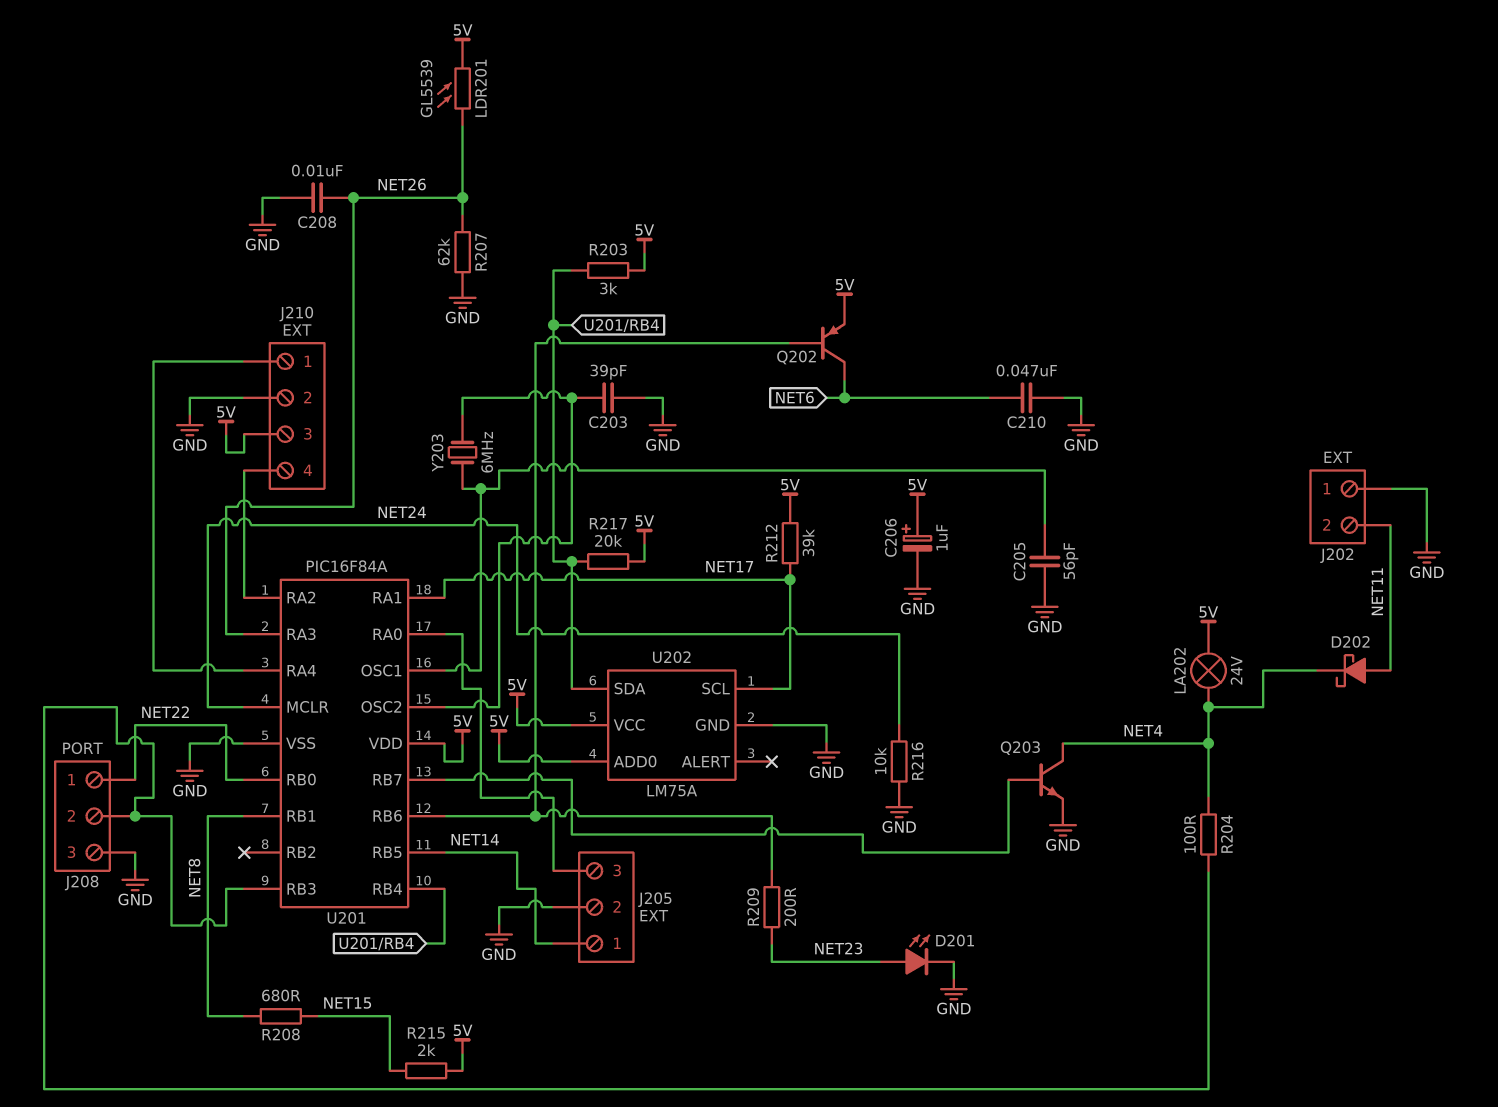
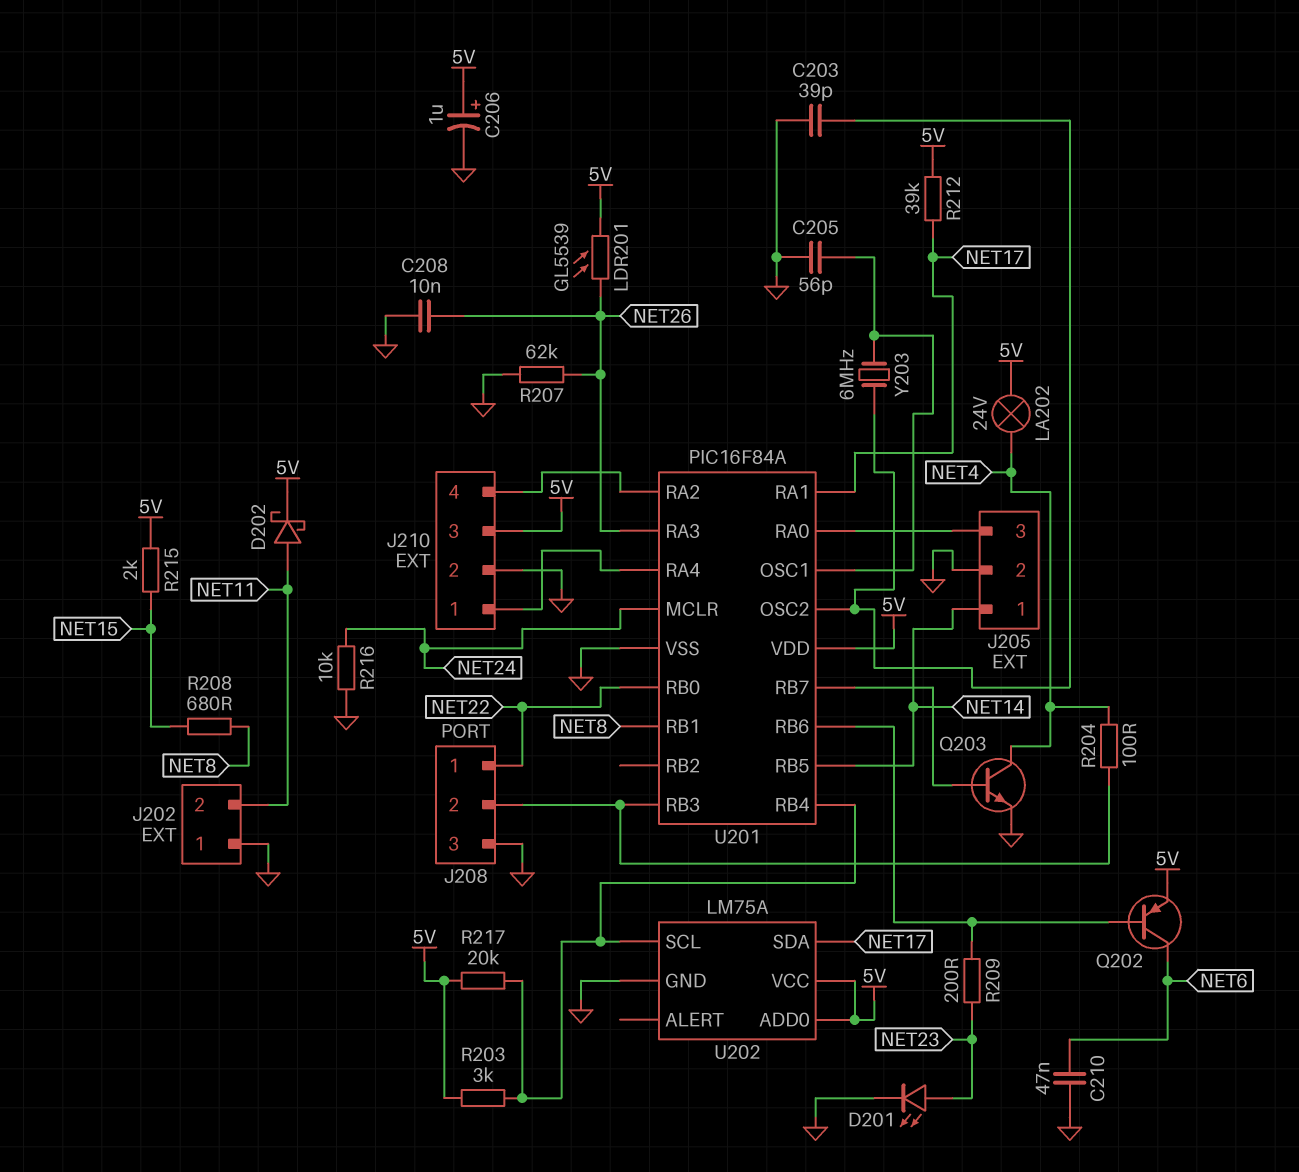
D202: schottky (A NET11, K NET4) -> schottky (A NET11, K 5V)
U202 pin SCL: NET17 -> U201/RB4
U202 pin SDA: U201/RB4 -> NET17

